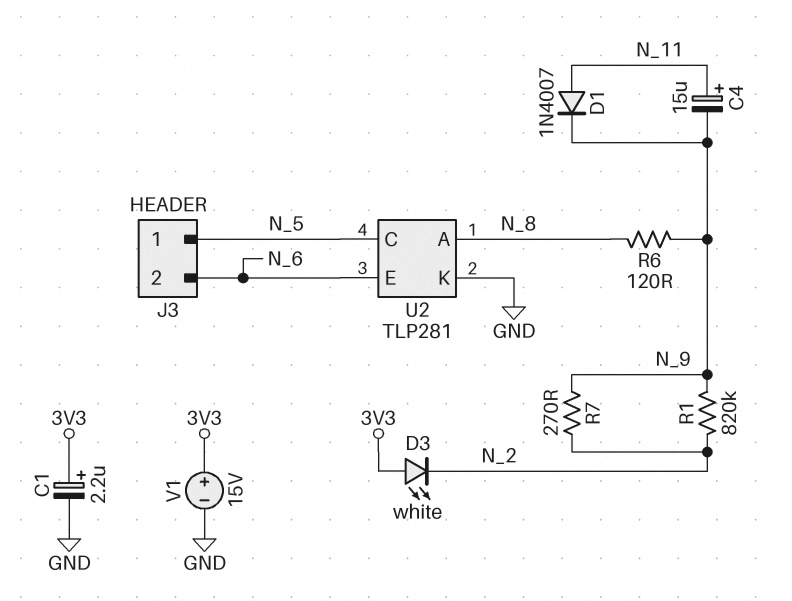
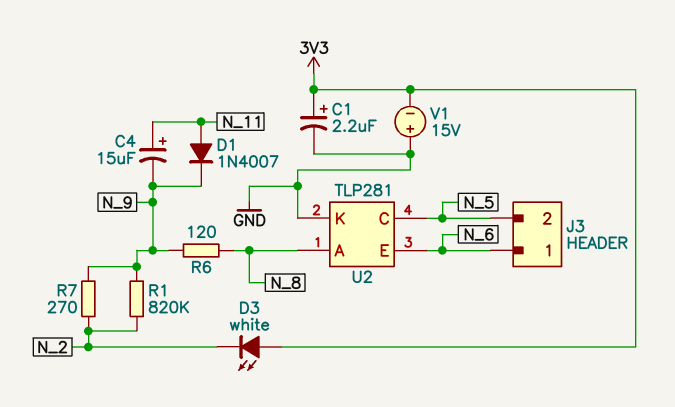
J3 pin 1: N_5 -> N_6
J3 pin 2: N_6 -> N_5
V1: 15V (plus 3V3, minus GND) -> 15V (plus GND, minus 3V3)

